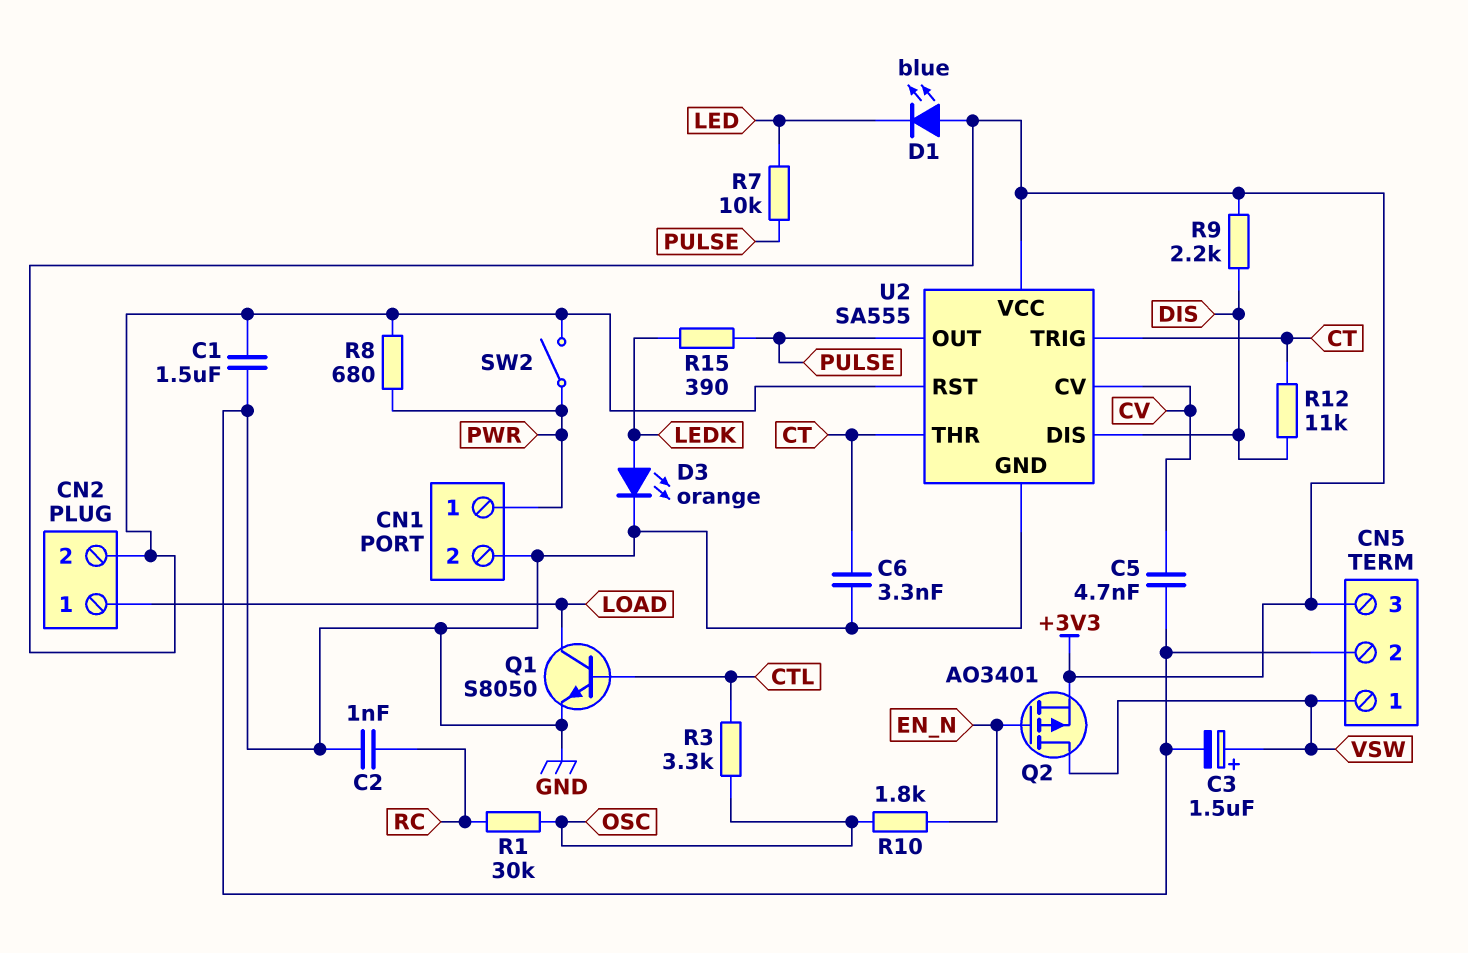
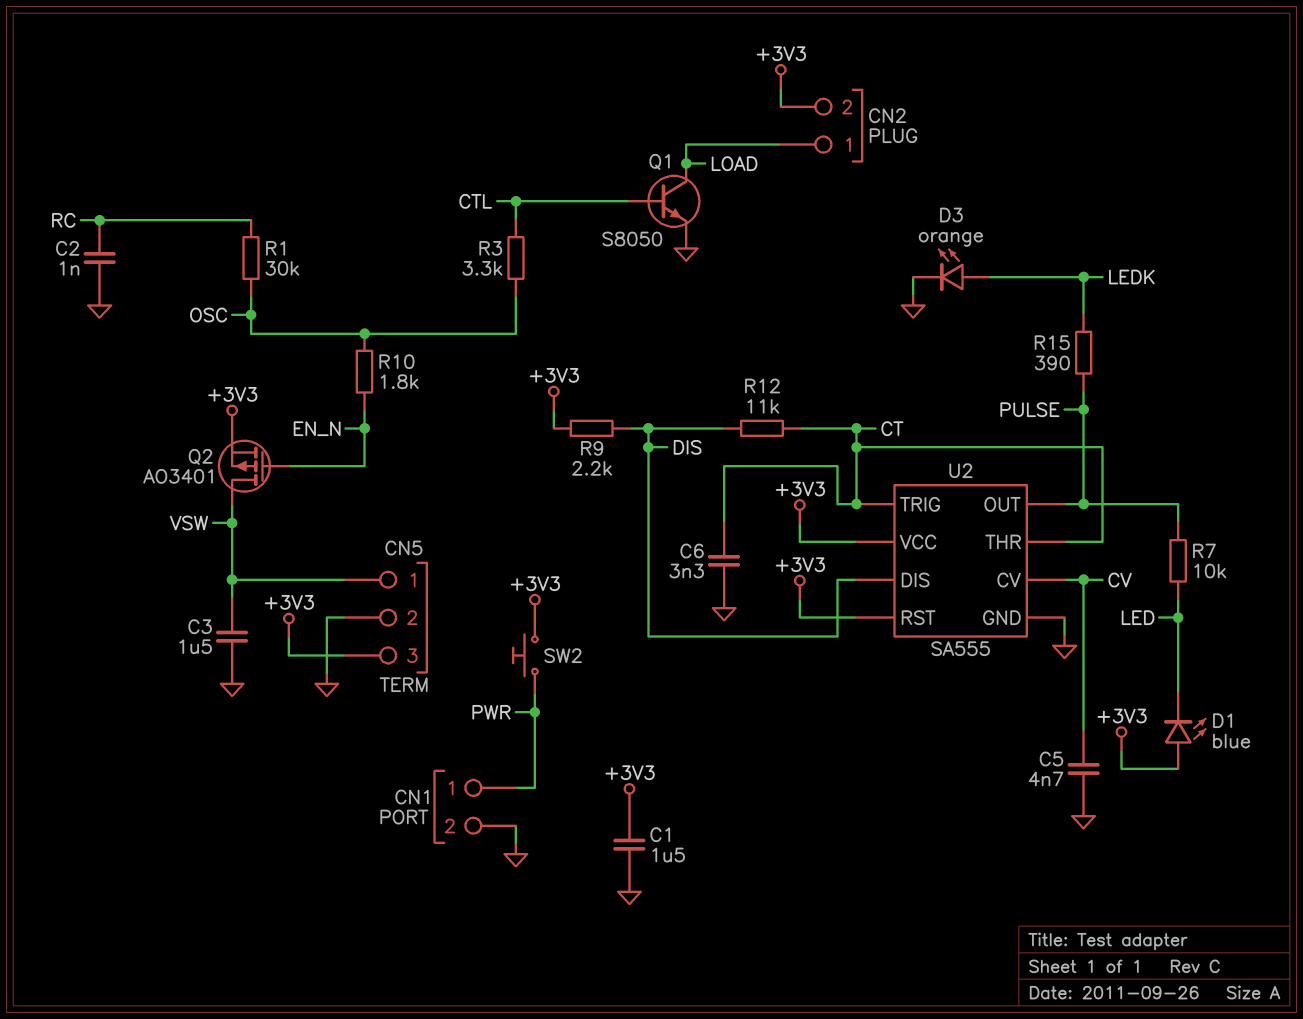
C3: 1.5uF (plus VSW, minus GND) -> 1.5uF (GND, VSW)
R8: 680 (+3V3, PWR) -> none
SW2: switch (+3V3, PWR) -> button (+3V3, PWR)

